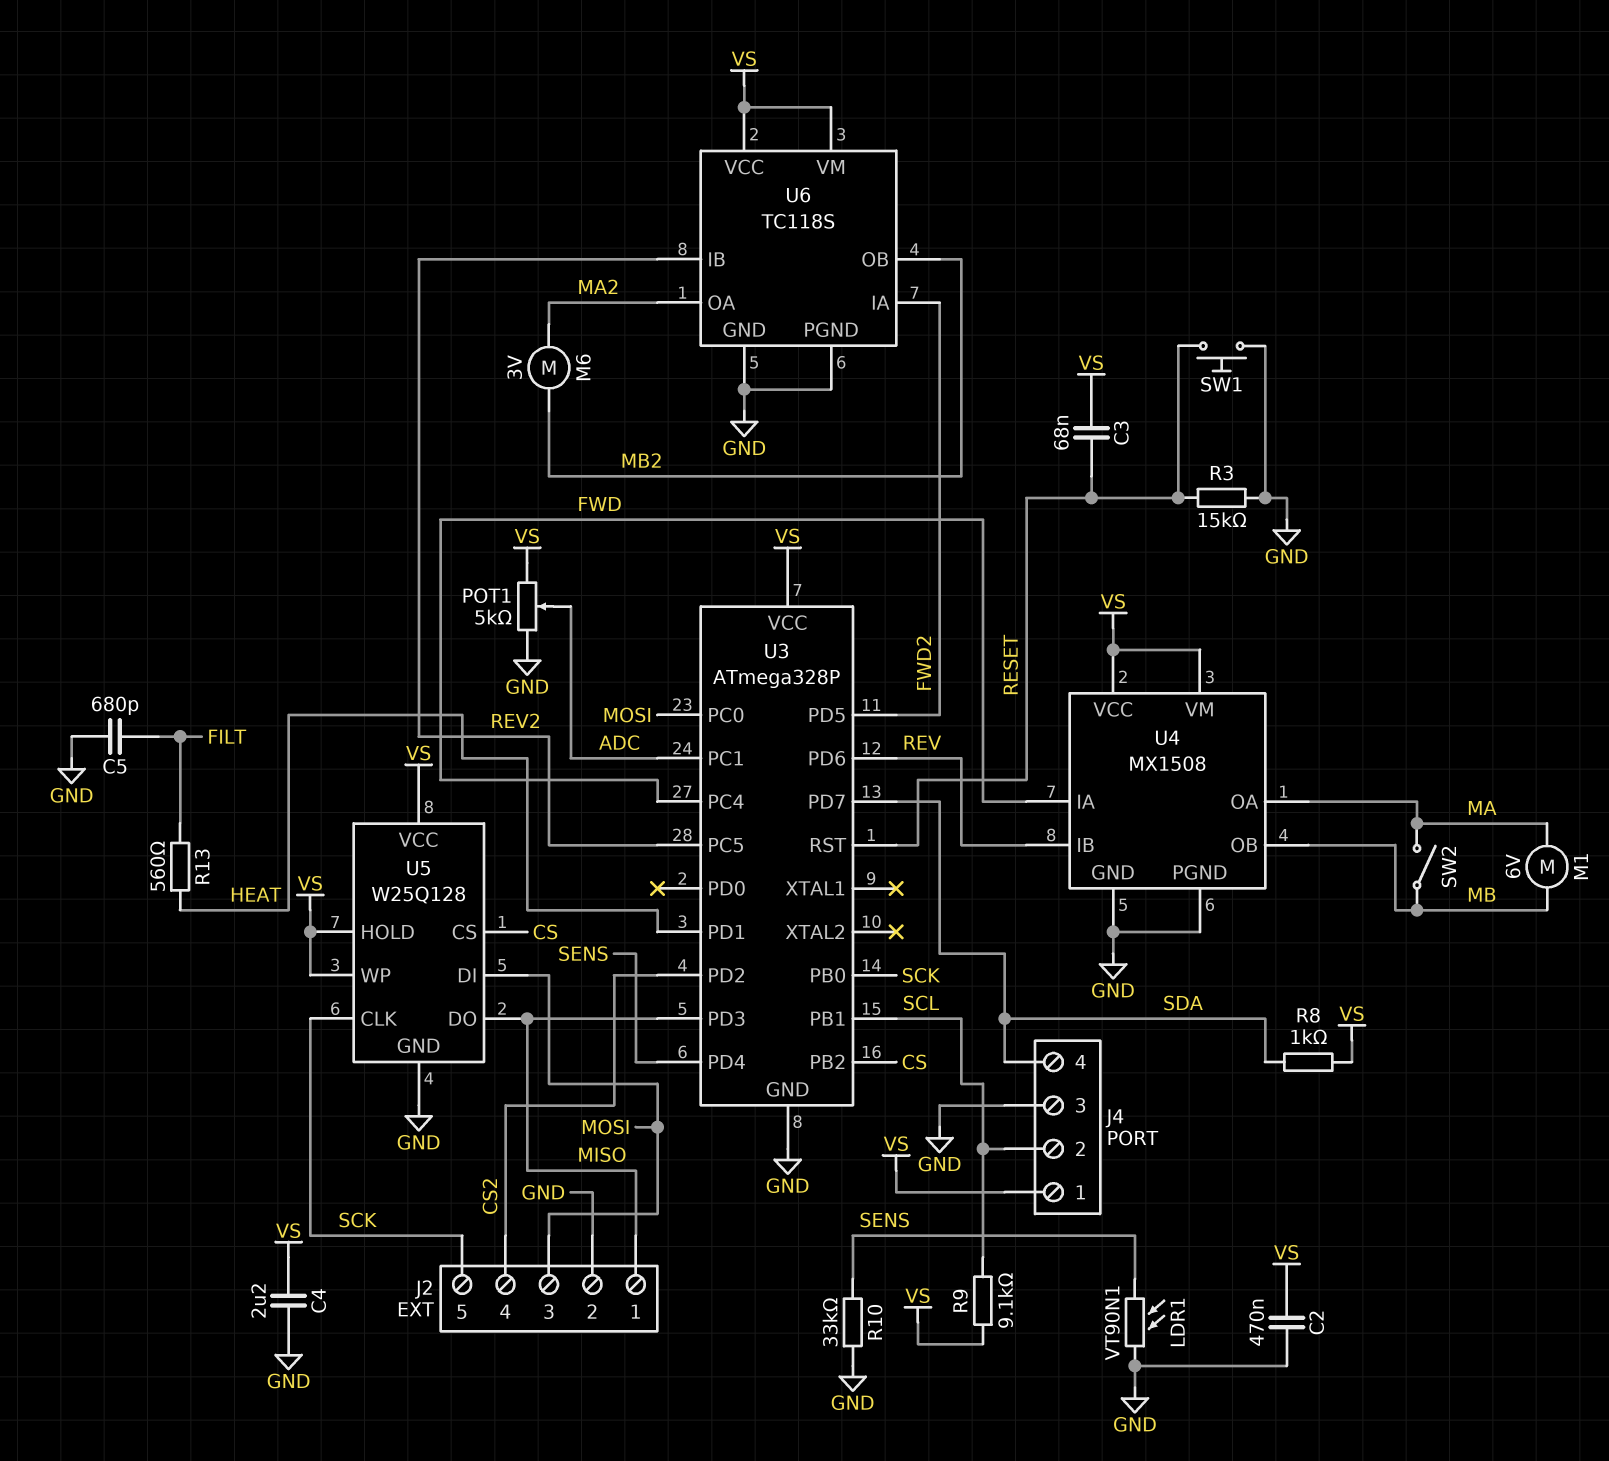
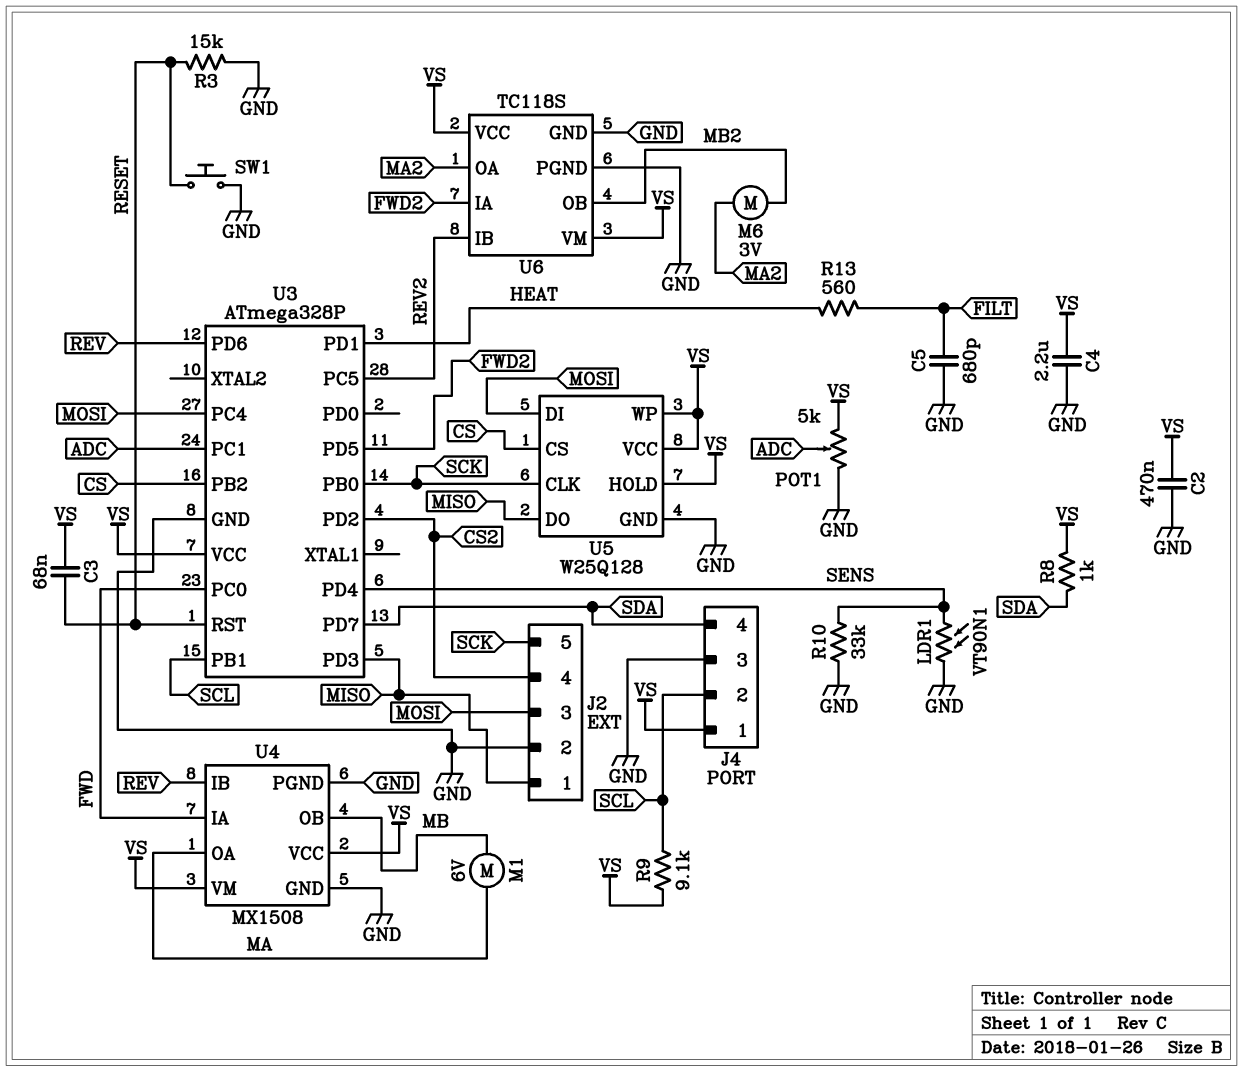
SW2: switch (MA, MB) -> none
U3 pin PC0: MOSI -> FWD
U3 pin PC4: FWD -> MOSI

